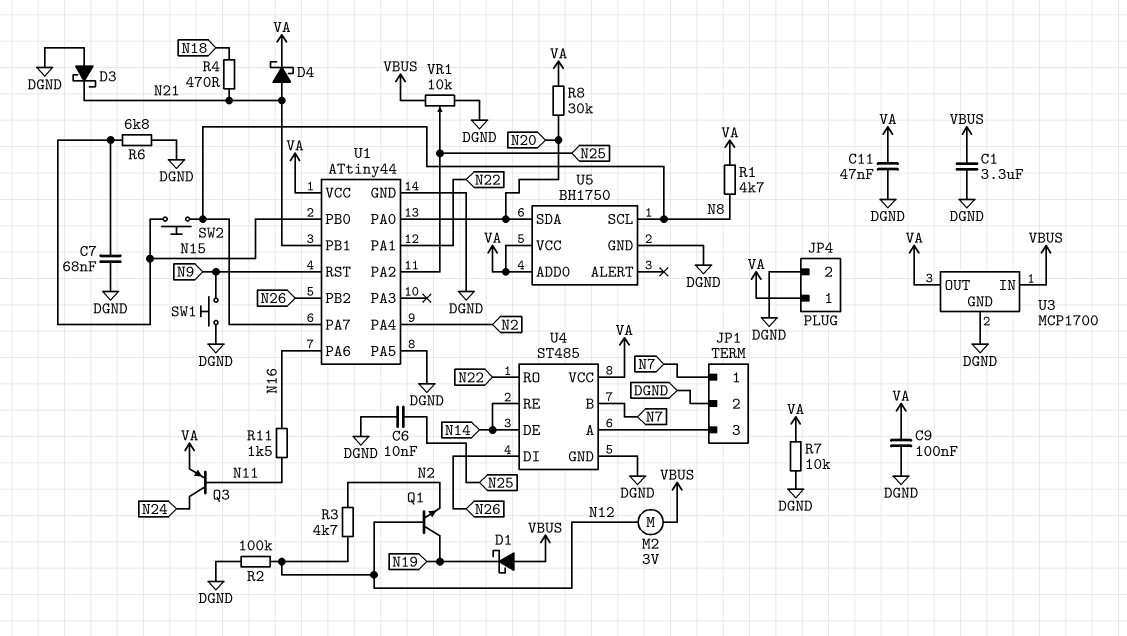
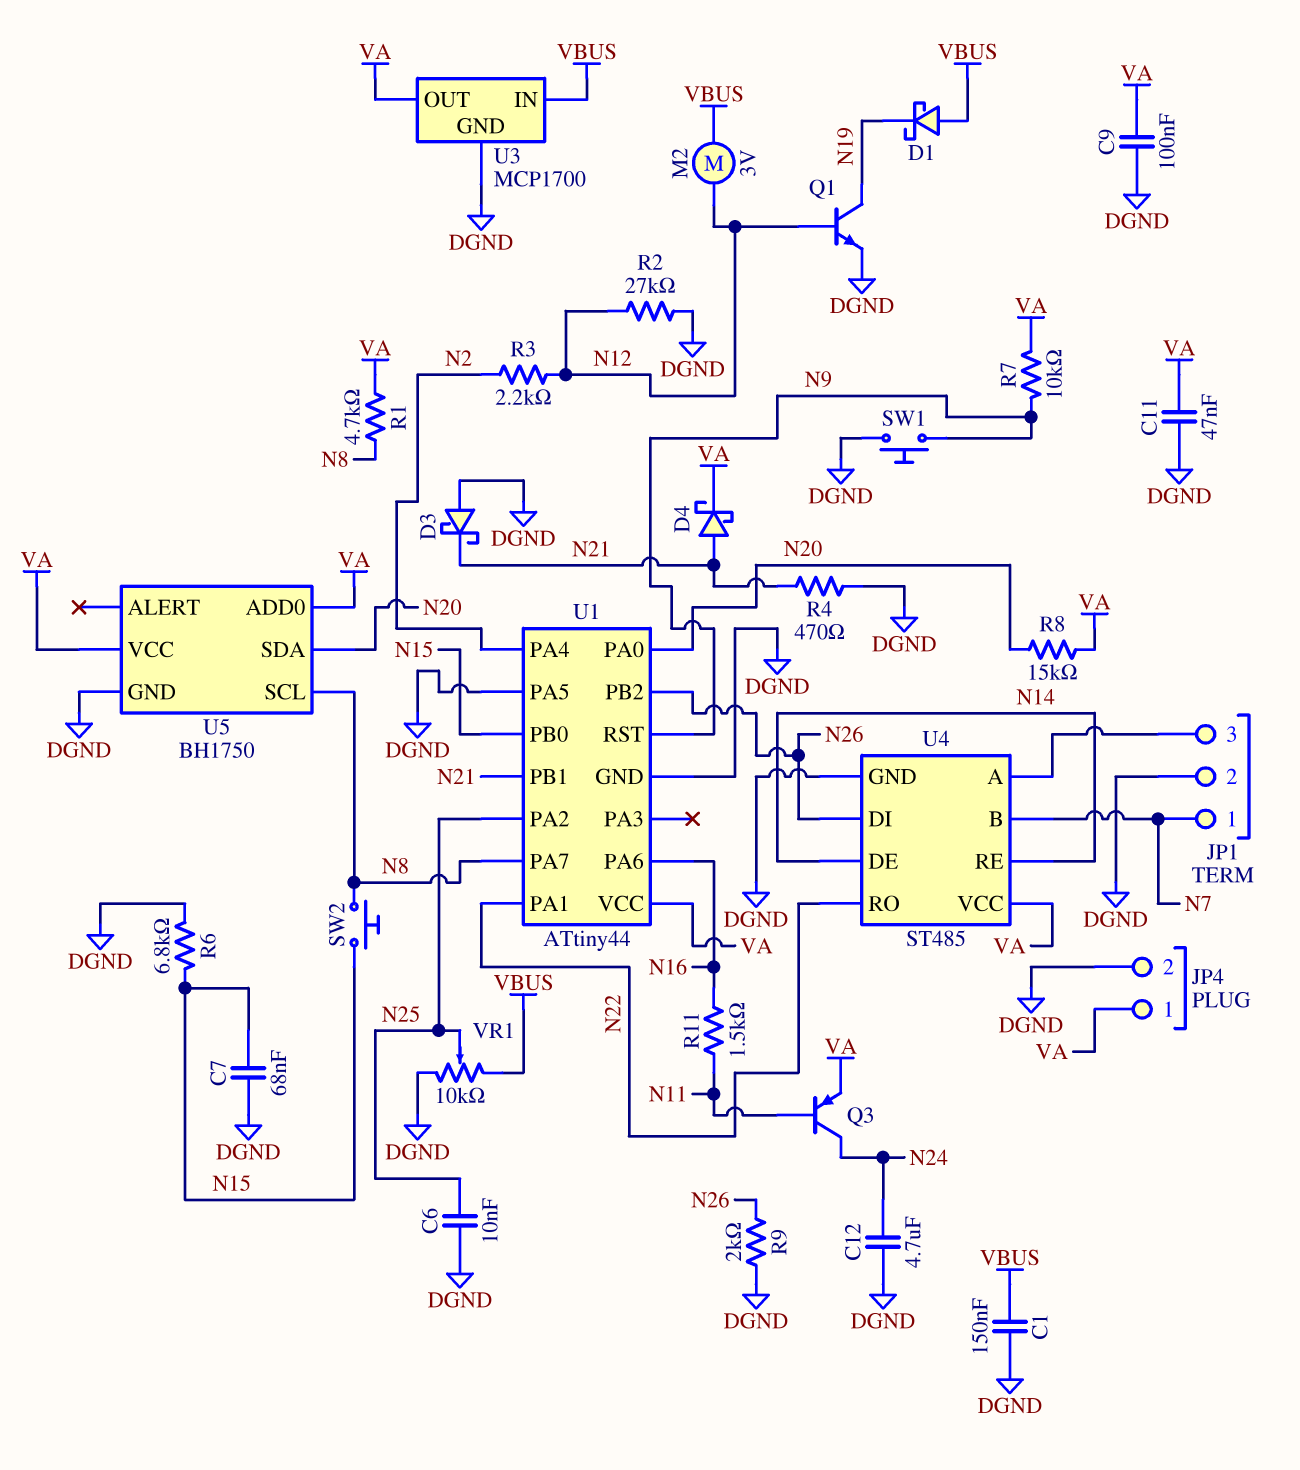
C1: 3.3uF (DGND, VBUS) -> 150nF (DGND, VBUS)
C12: none -> 4.7uF (DGND, N24)
Q1: NPN (B N12, C N19, E N2) -> NPN (B N12, C N19, E DGND)
R2: 100k (DGND, N12) -> 27k (DGND, N12)
R3: 4.7k (N2, N12) -> 2.2k (N2, N12)
R4: 470 (N18, N21) -> 470 (DGND, N21)
R7: 10k (DGND, VA) -> 10k (N9, VA)
R8: 30k (N20, VA) -> 15k (N20, VA)
R9: none -> 2k (DGND, N26)

